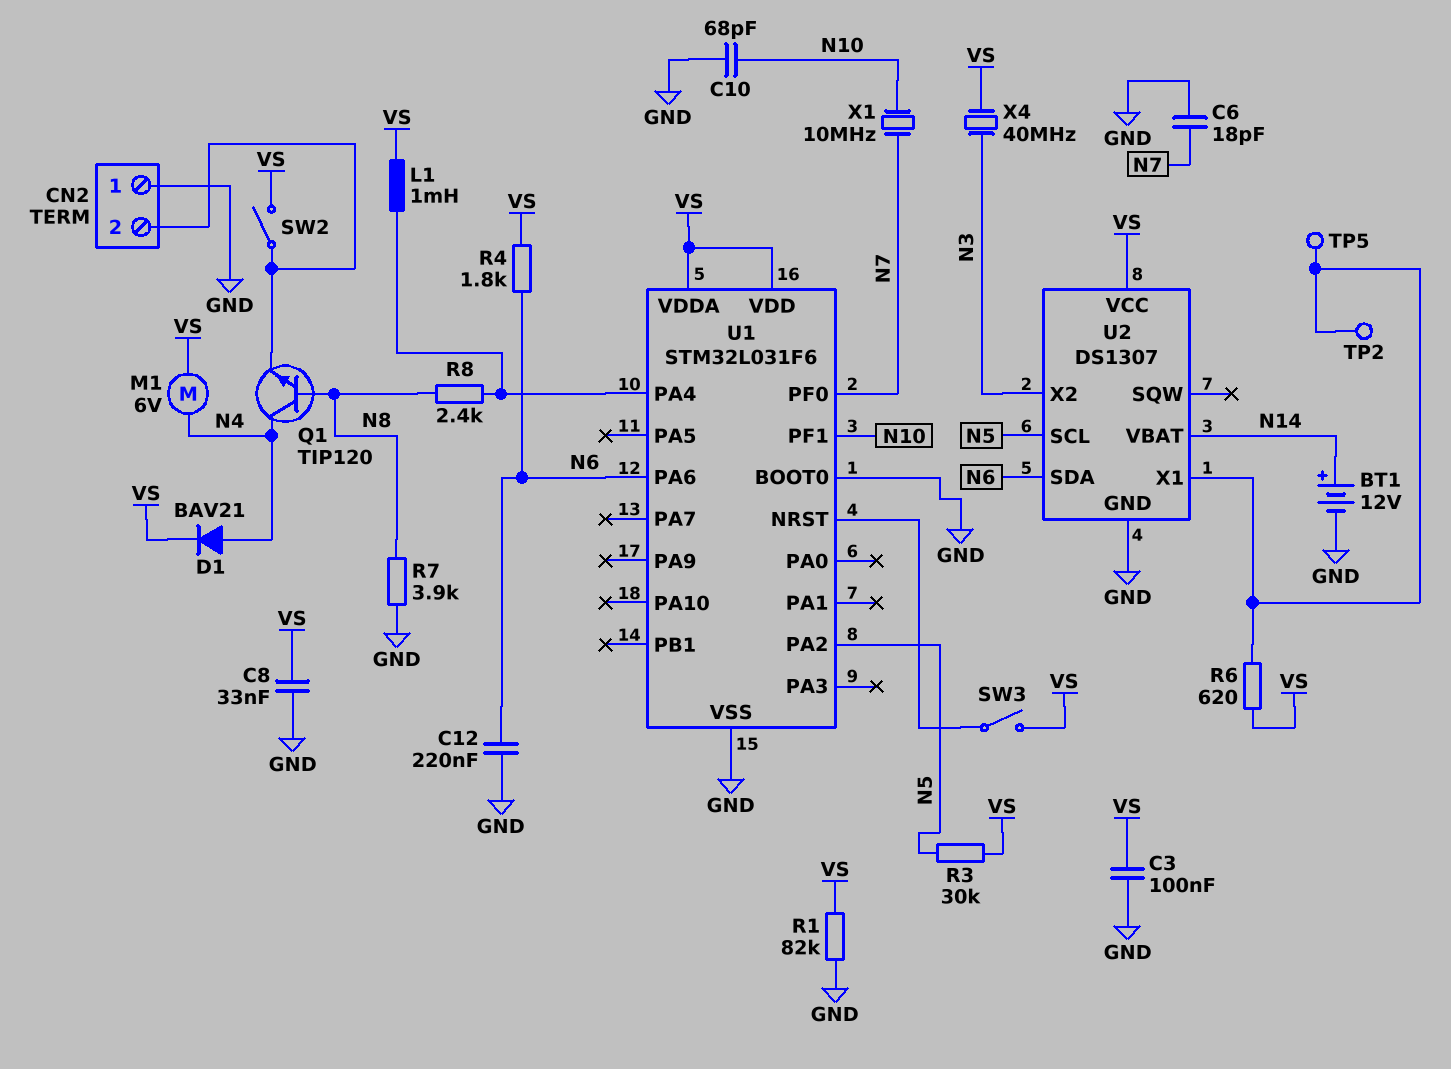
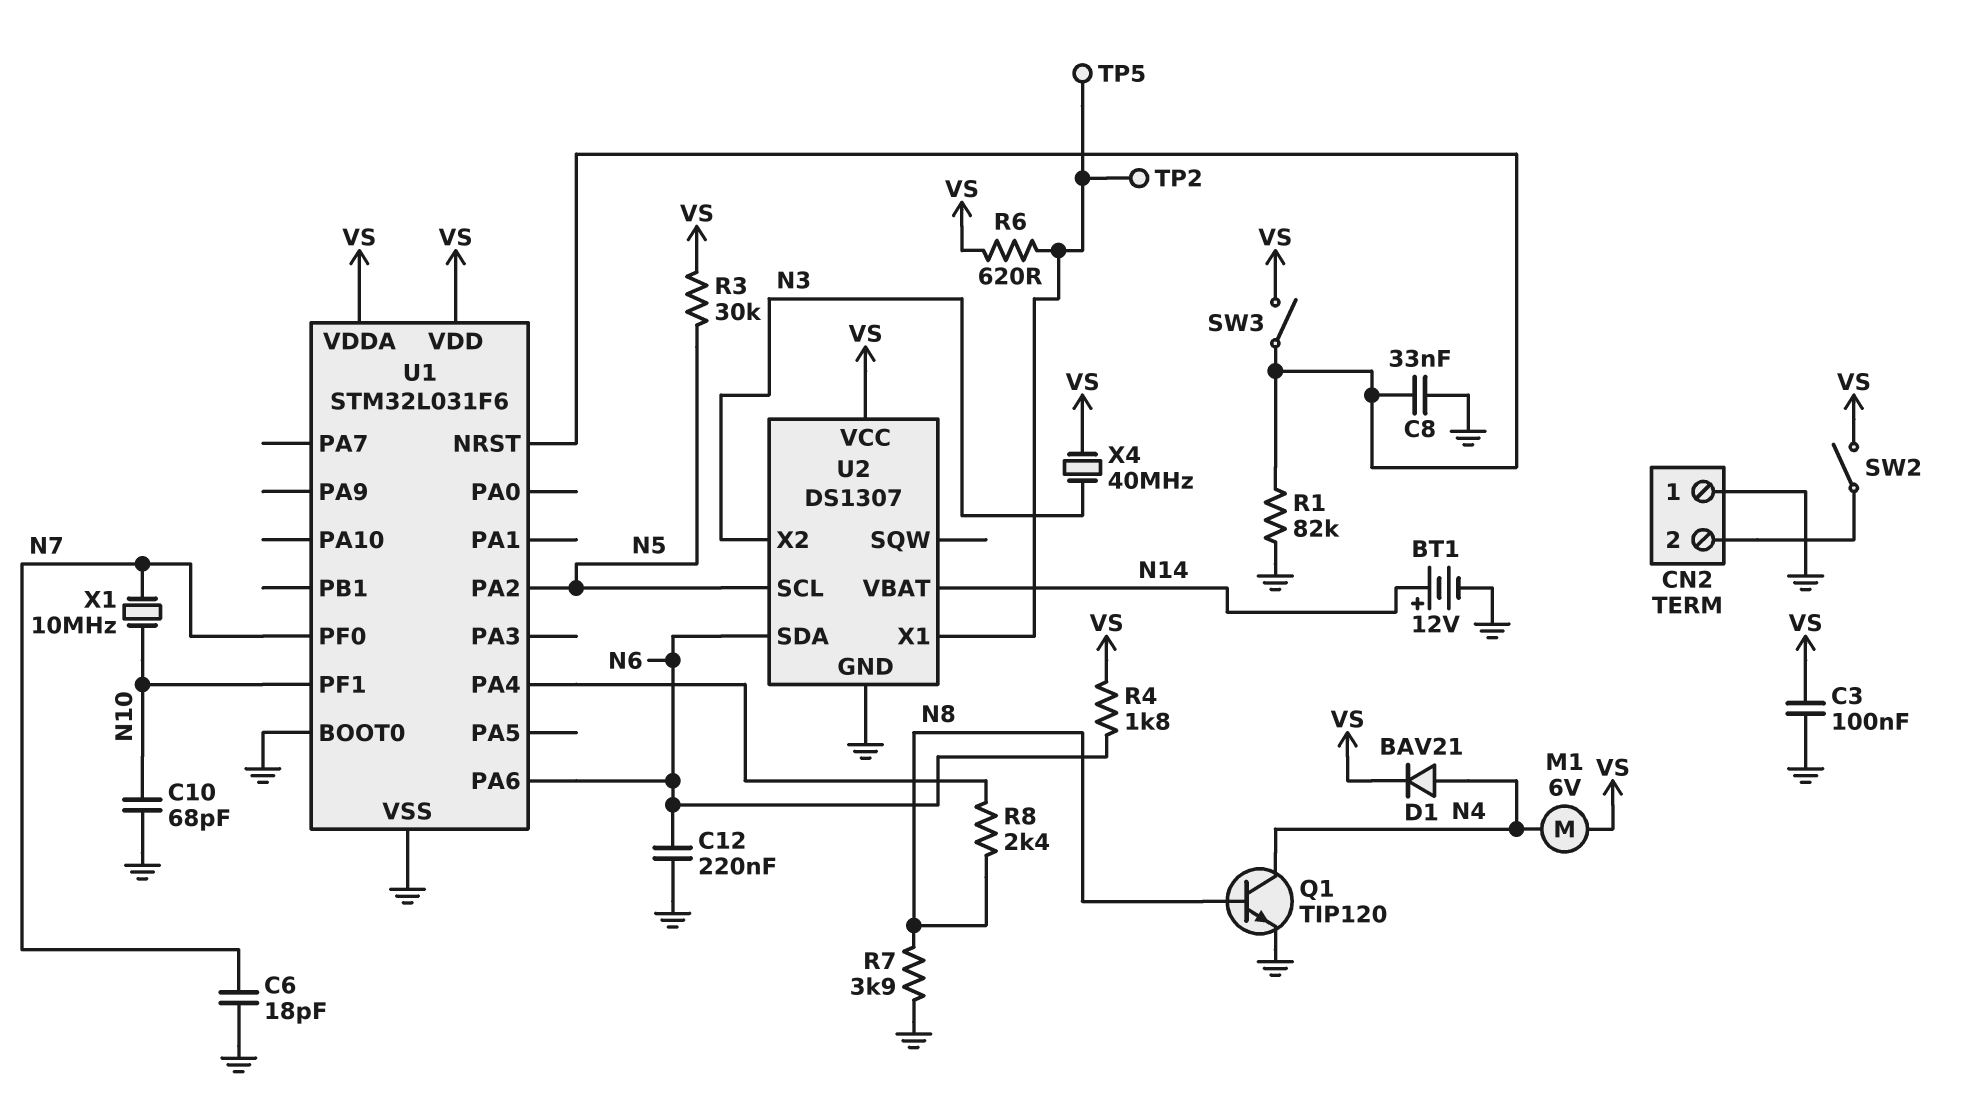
C8: 33nF (GND, VS) -> 33nF (GND, U1/NRST)
L1: 1mH (U1/PA4, VS) -> none
Q1: NPN TIP120 (B N8, C N4, E CN2/2) -> NPN TIP120 (B N8, C N4, E GND)
R1: 82k (GND, VS) -> 82k (GND, U1/NRST)

